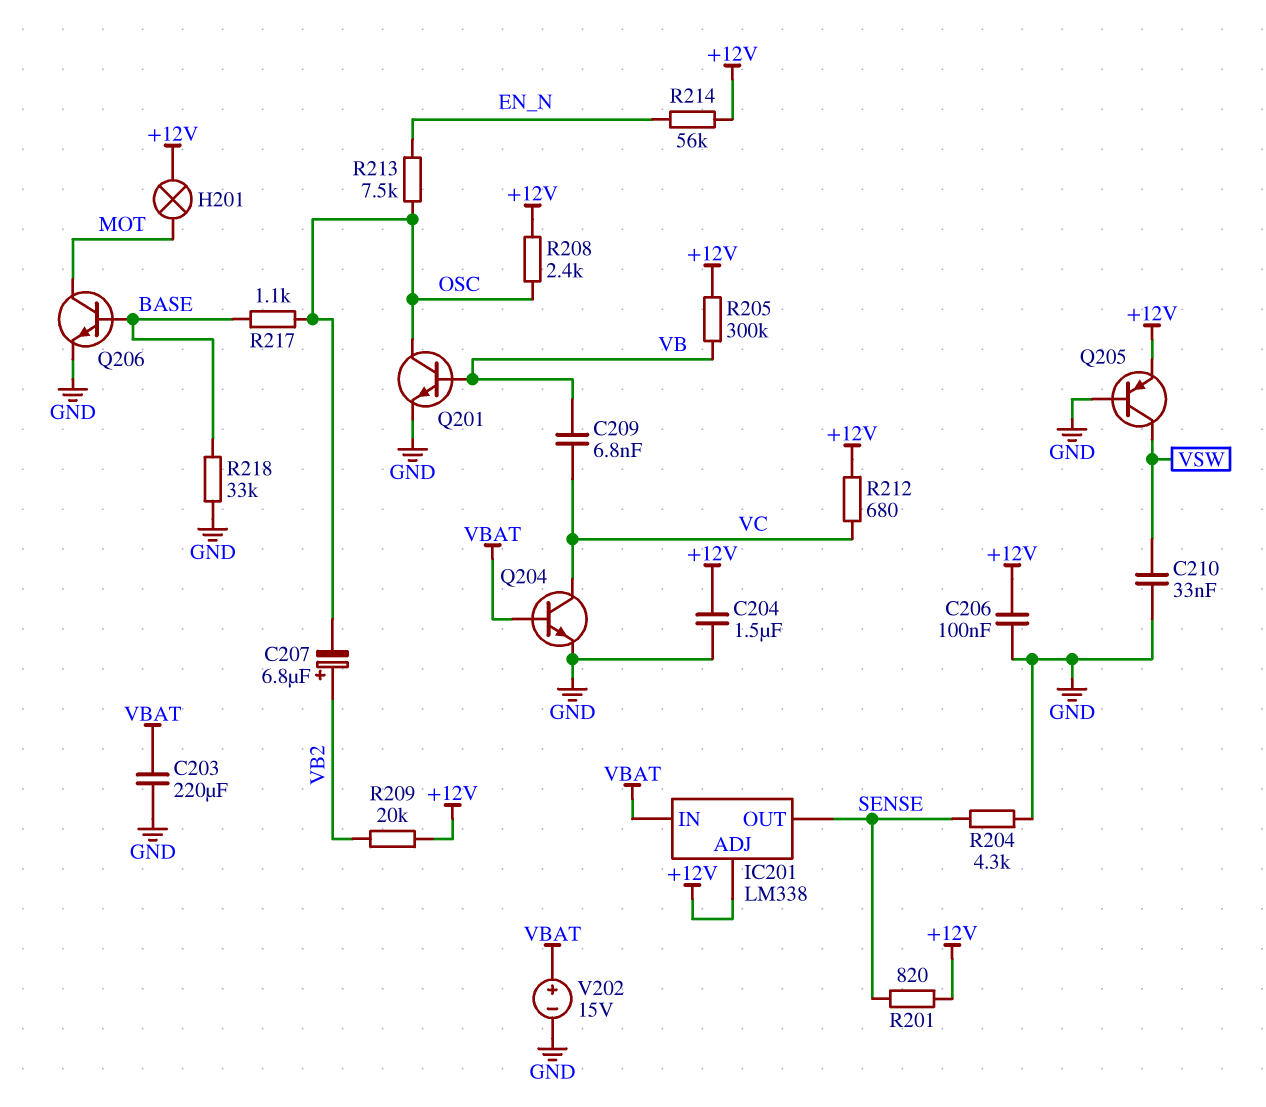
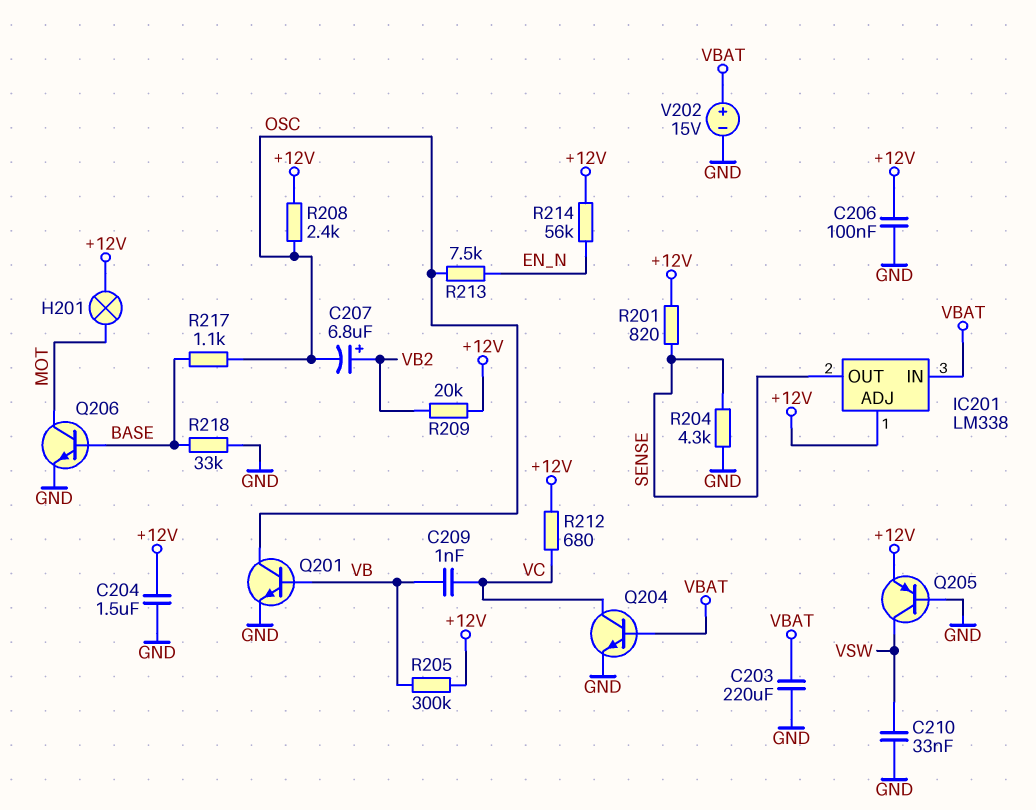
C209: 6.8nF (VB, VC) -> 1nF (VB, VC)

